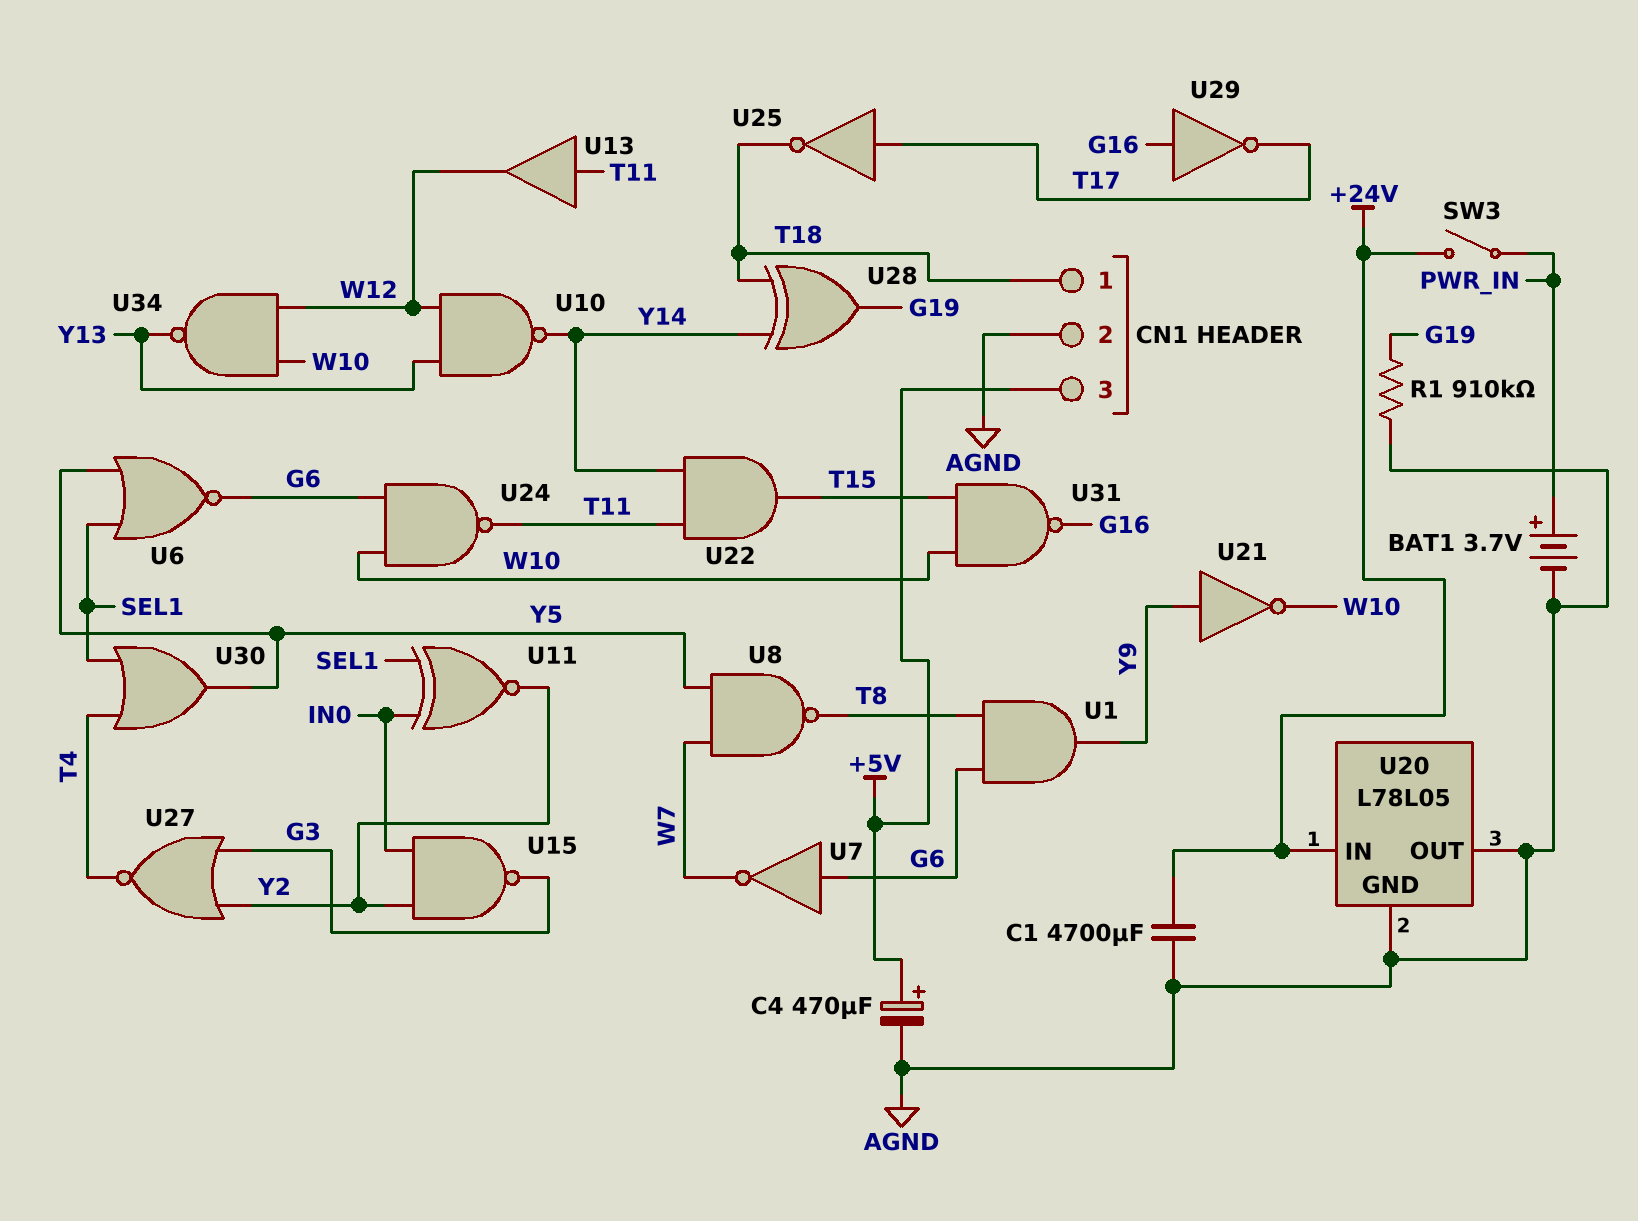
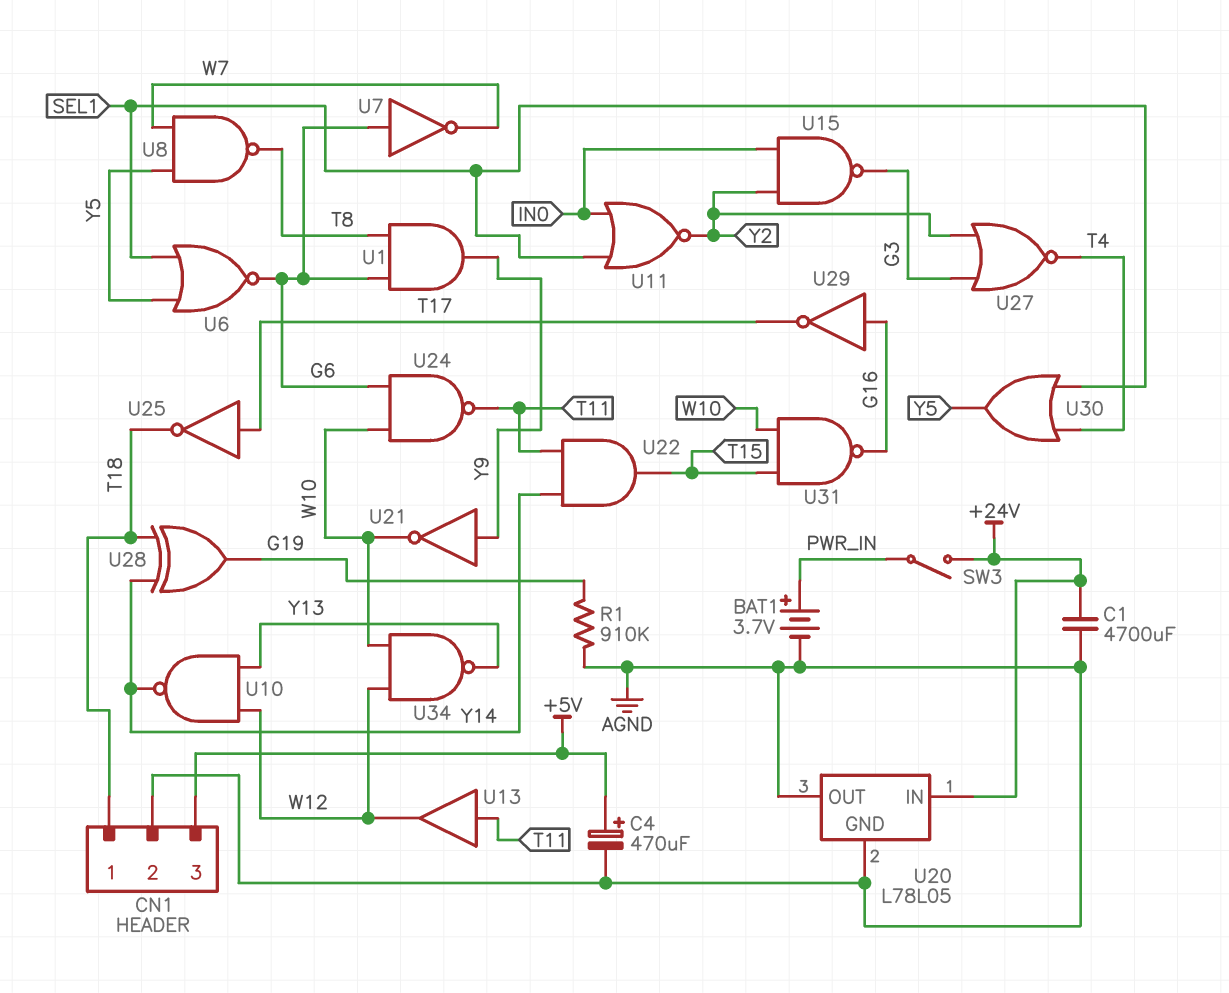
U11: XNOR (in IN0, in SEL1, out Y2) -> NOR (in IN0, in SEL1, out Y2)

